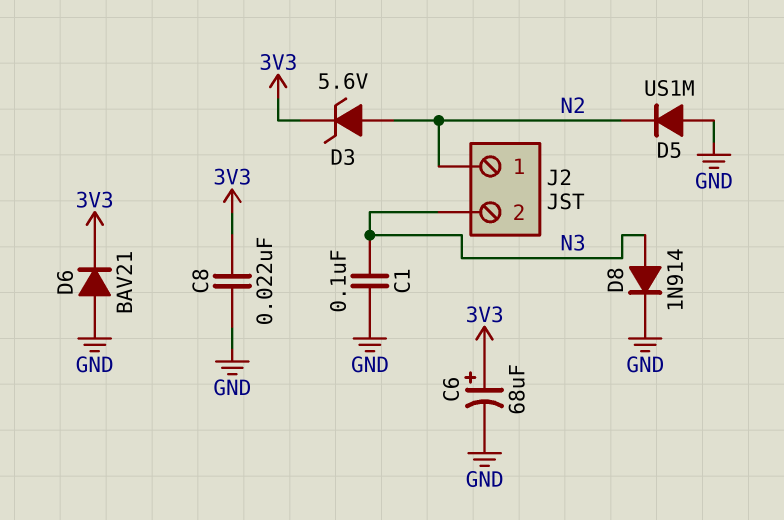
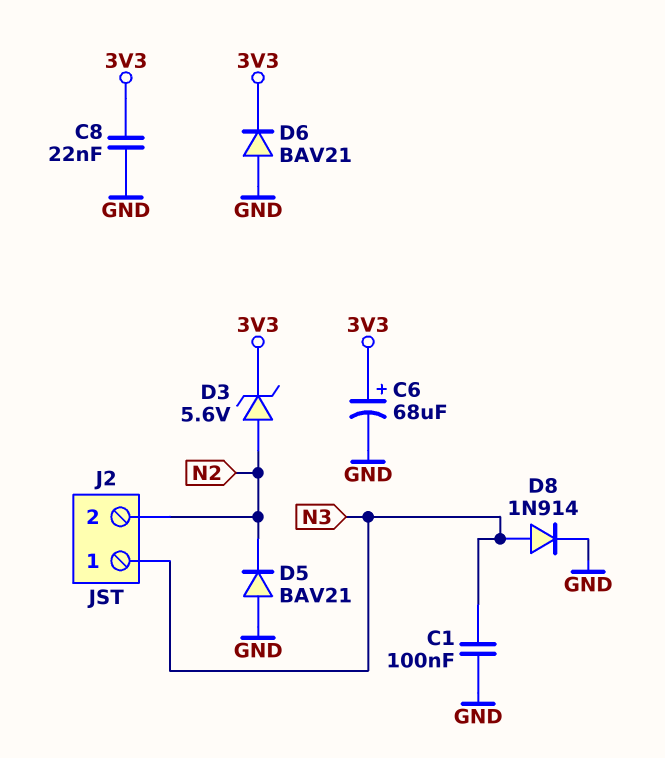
D5: diode US1M (A GND, K N2) -> diode BAV21 (A GND, K N2)
J2 pin 1: N2 -> N3
J2 pin 2: N3 -> N2

